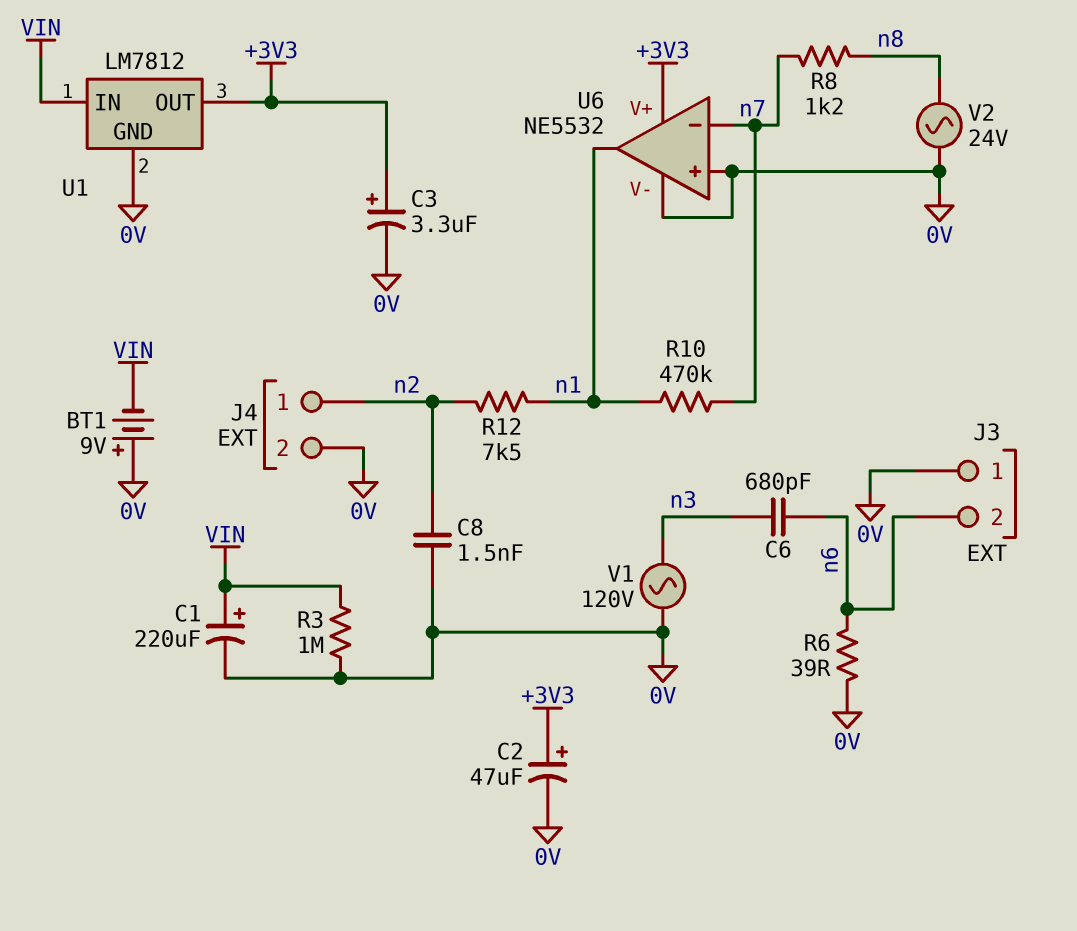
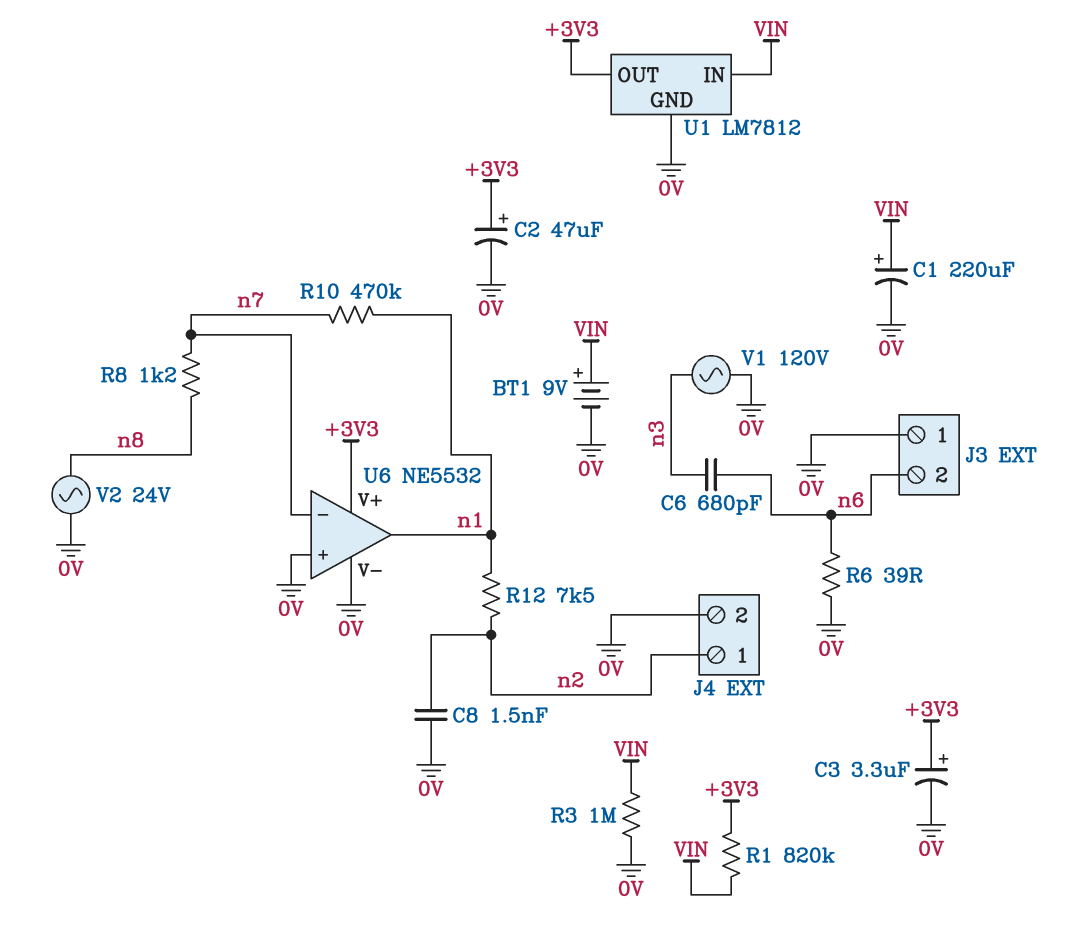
BT1: 9V (plus 0V, minus VIN) -> 9V (plus VIN, minus 0V)
R1: none -> 820k (+3V3, VIN)

